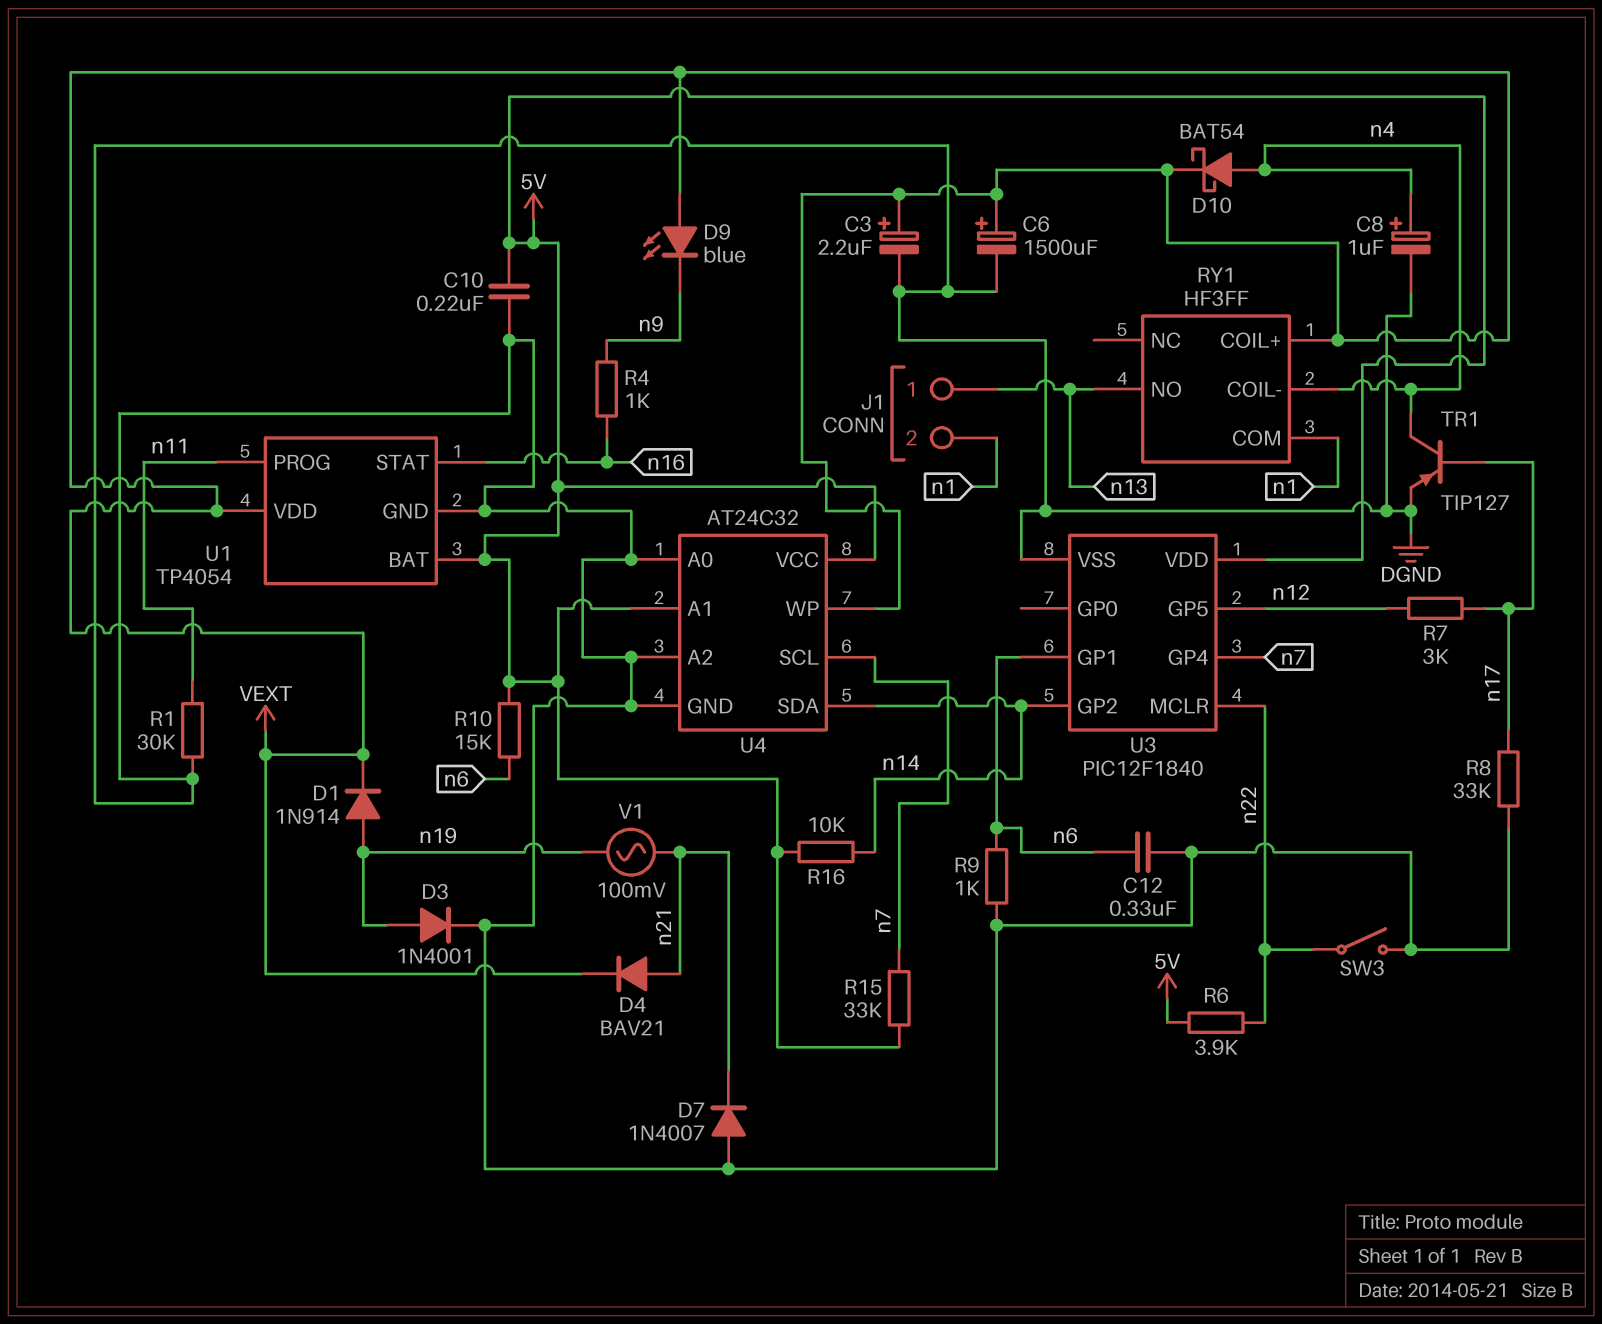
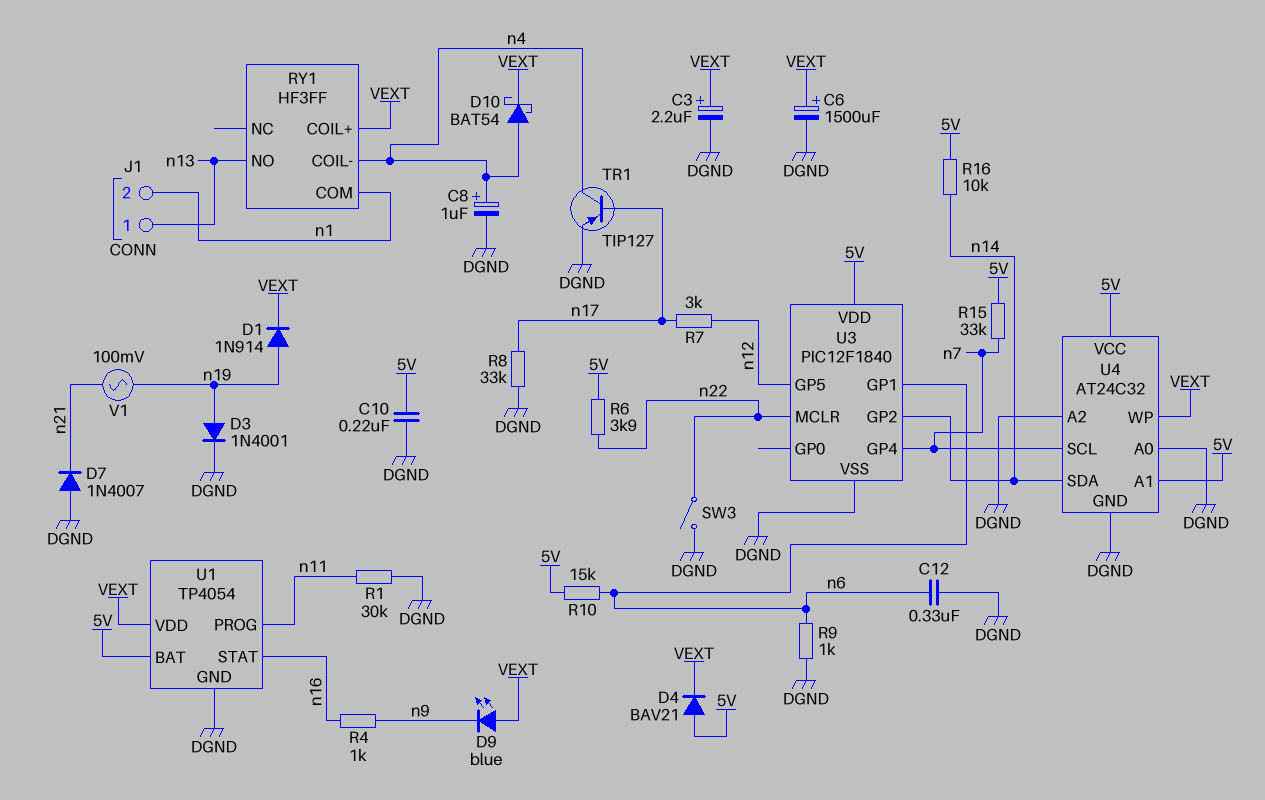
D4: diode BAV21 (A n21, K VEXT) -> diode BAV21 (A 5V, K VEXT)

